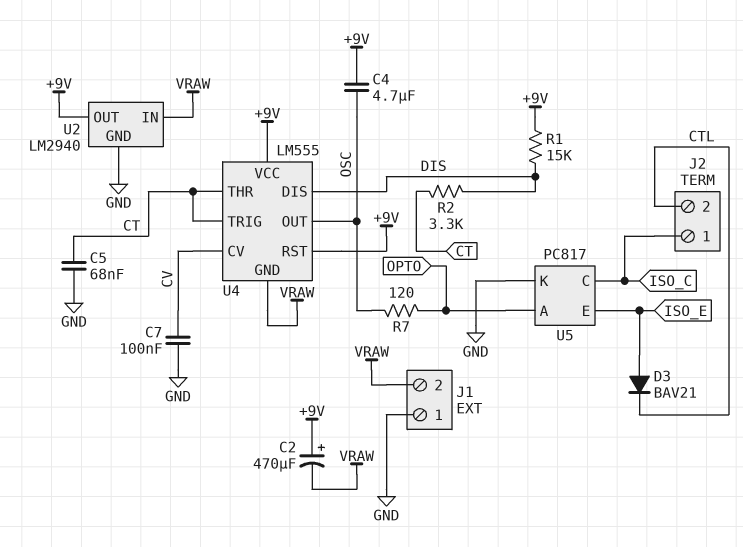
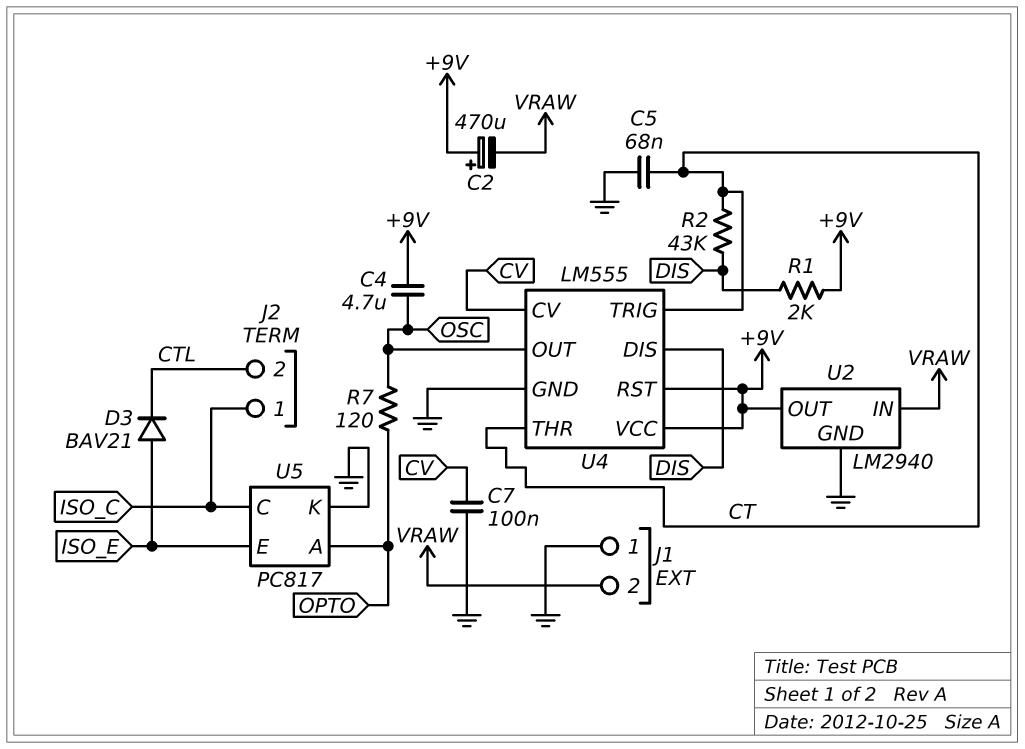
R1: 15k (+9V, DIS) -> 2k (+9V, DIS)
R2: 3.3k (CT, DIS) -> 43k (CT, DIS)
U4 pin GND: VRAW -> GND

